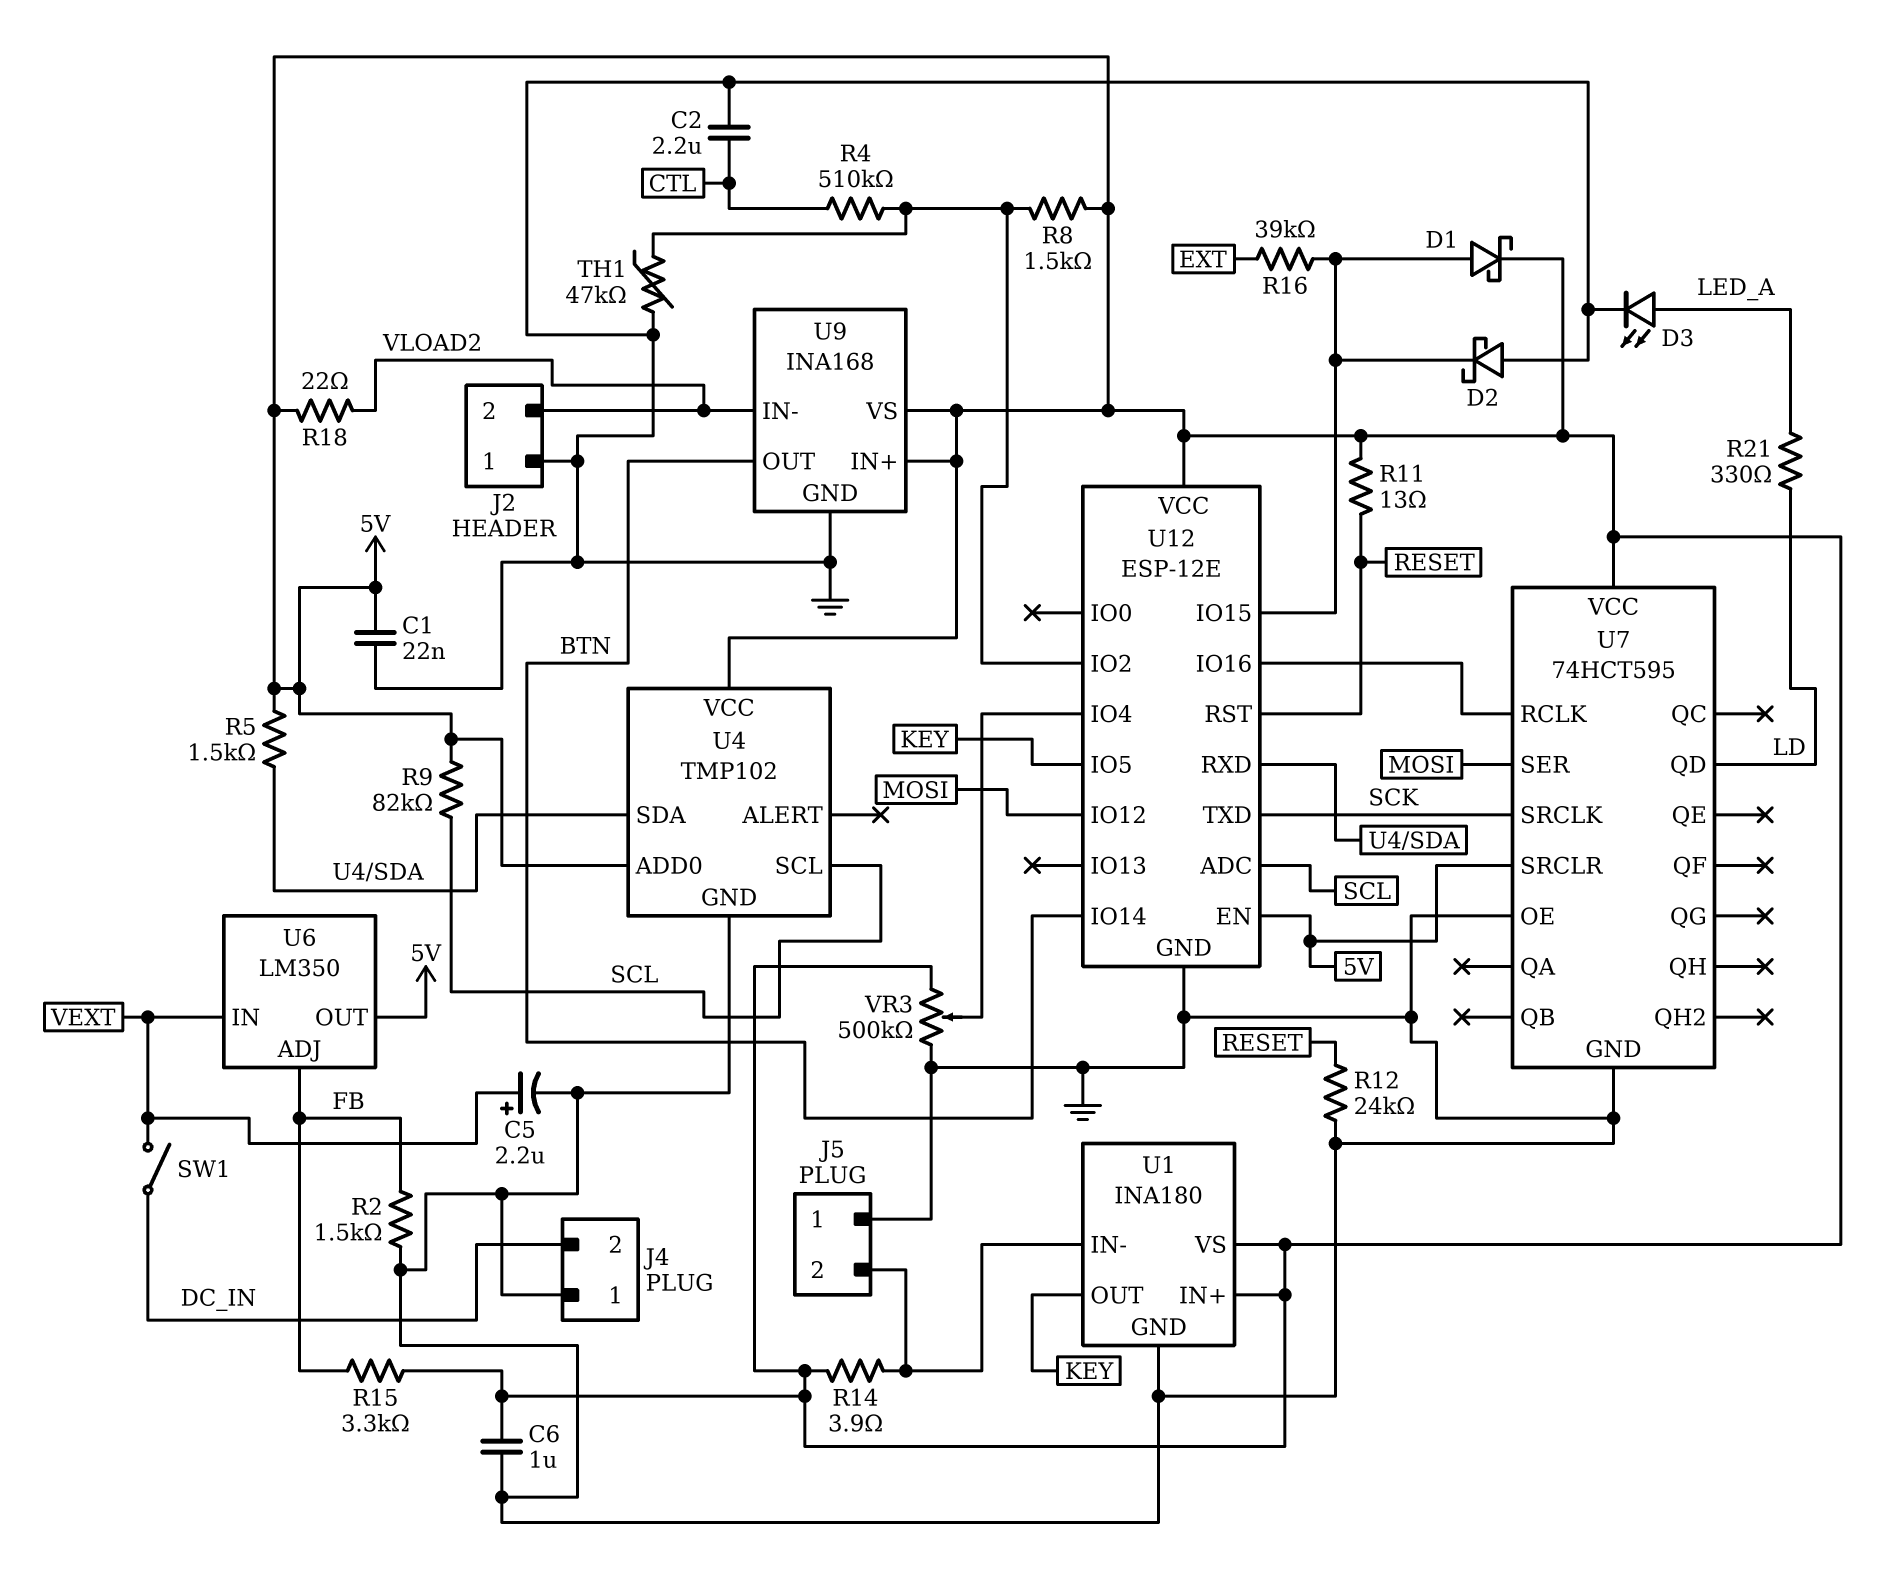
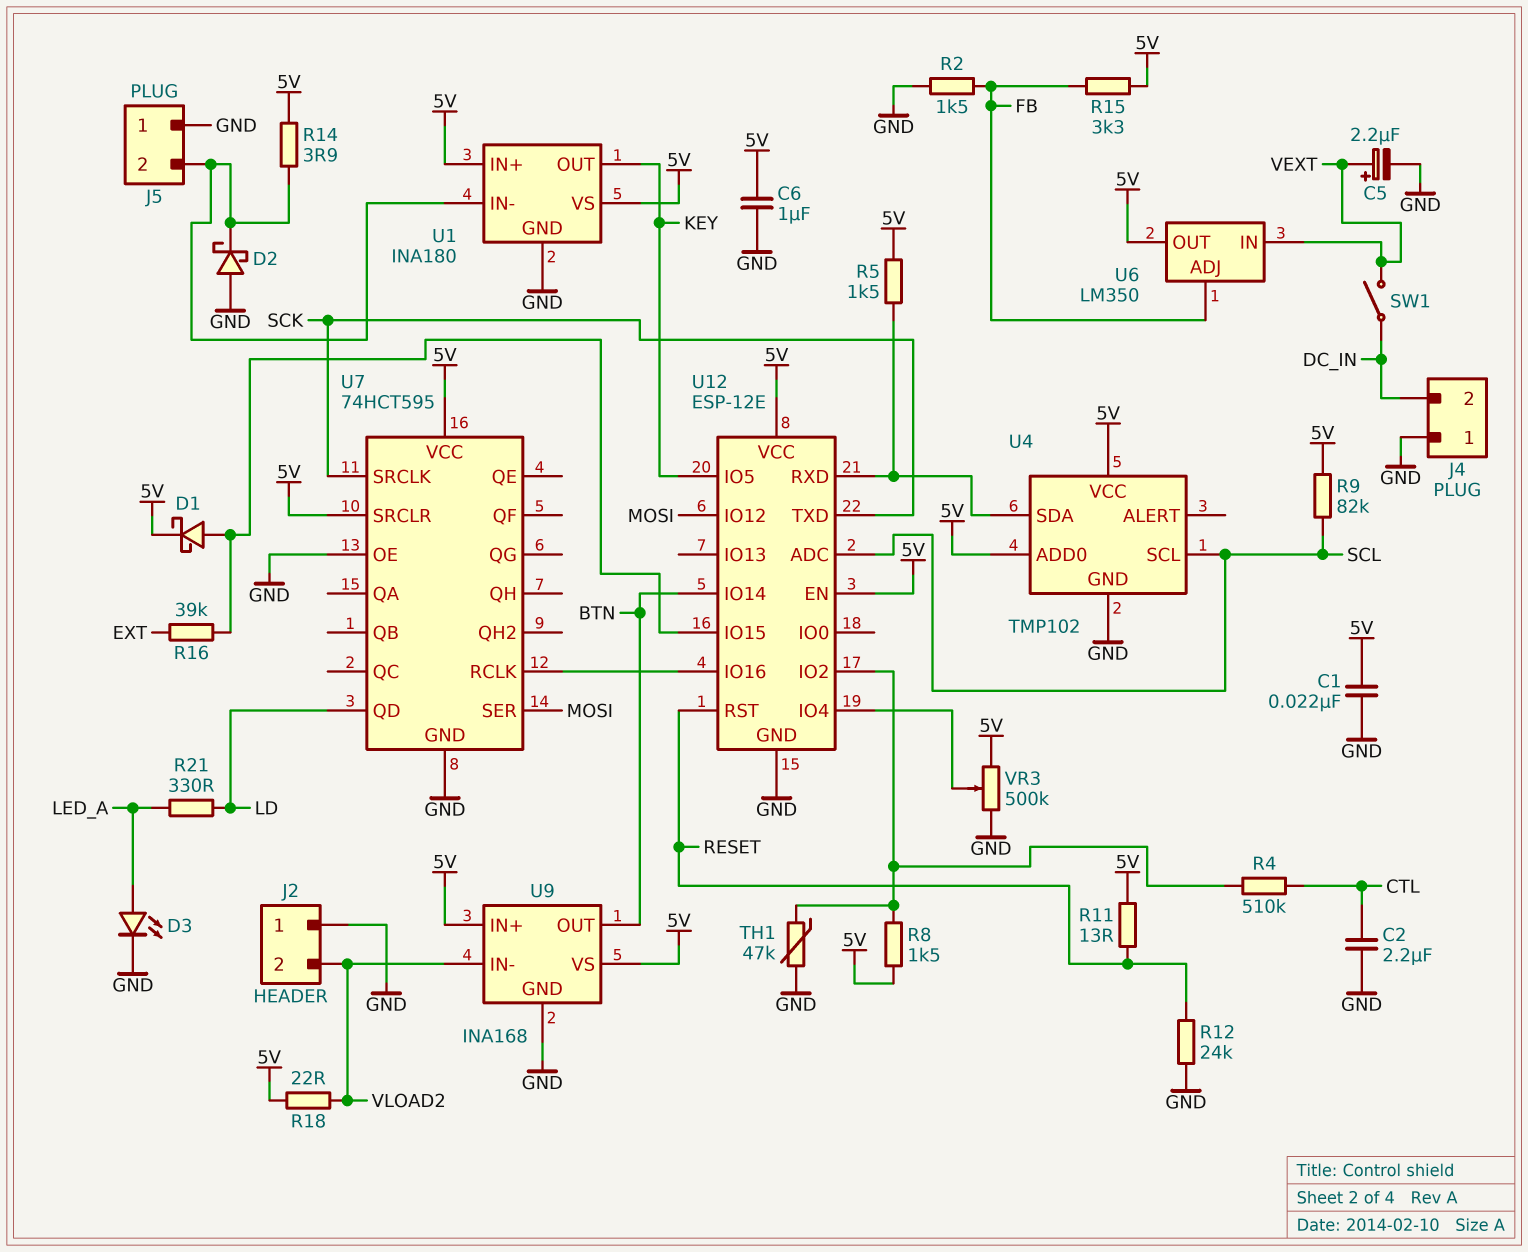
D2: schottky (A GND, K U12/IO15) -> schottky (A GND, K J5/2)

